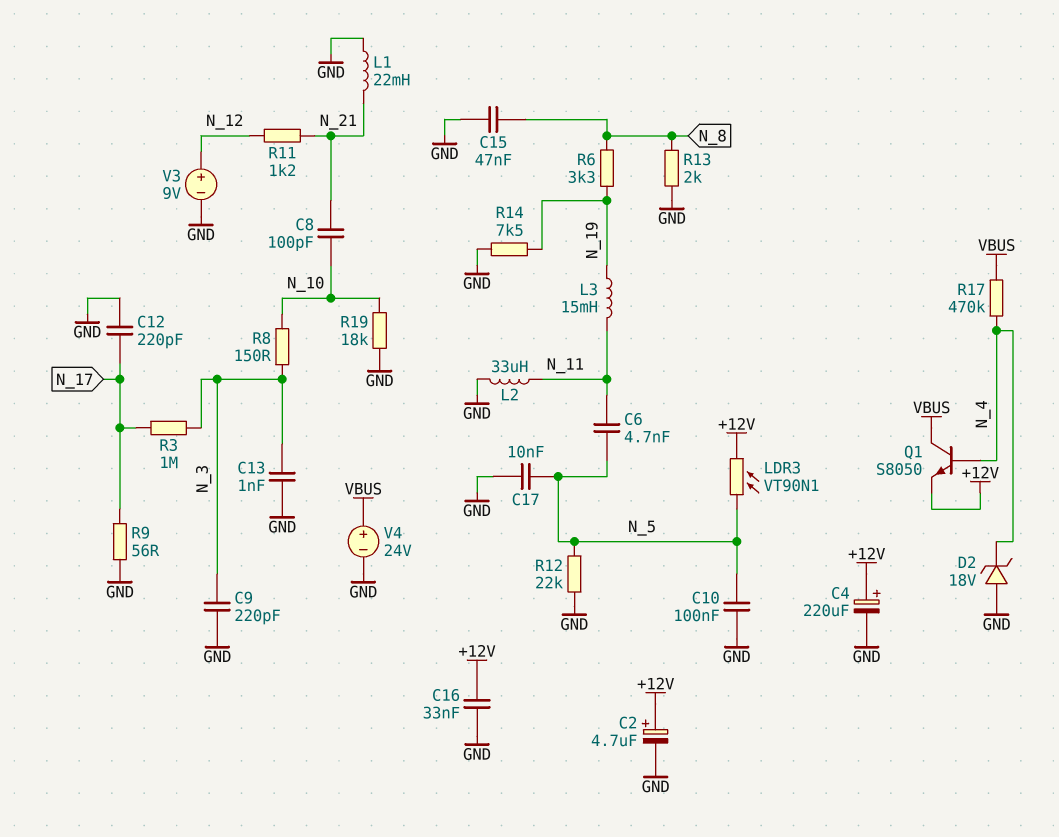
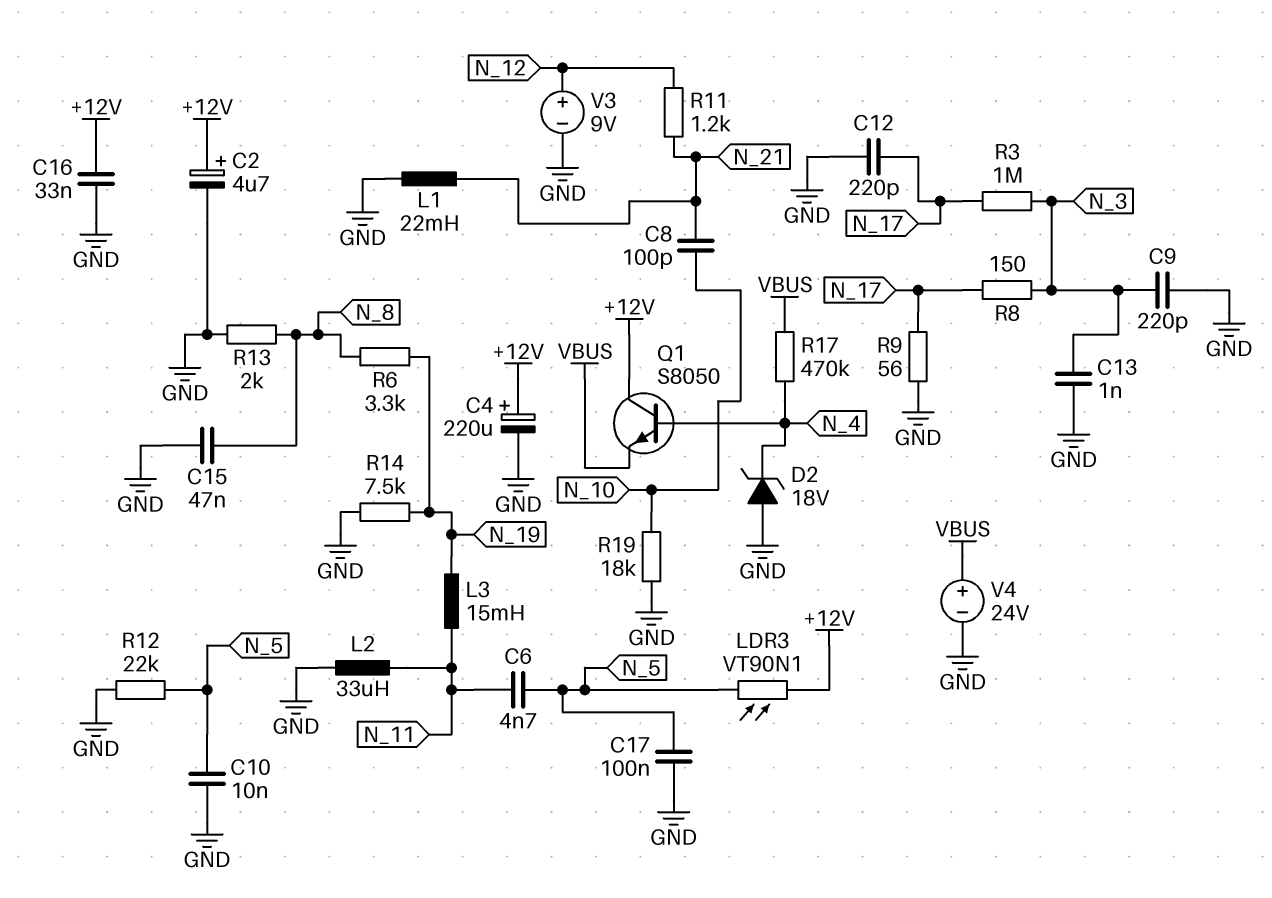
C10: 100nF (GND, N_5) -> 10nF (GND, N_5)
C17: 10nF (GND, N_5) -> 100nF (GND, N_5)
Q1: NPN S8050 (B N_4, C VBUS, E +12V) -> NPN S8050 (B N_4, C +12V, E VBUS)
R8: 150 (N_3, N_10) -> 150 (N_3, N_17)

